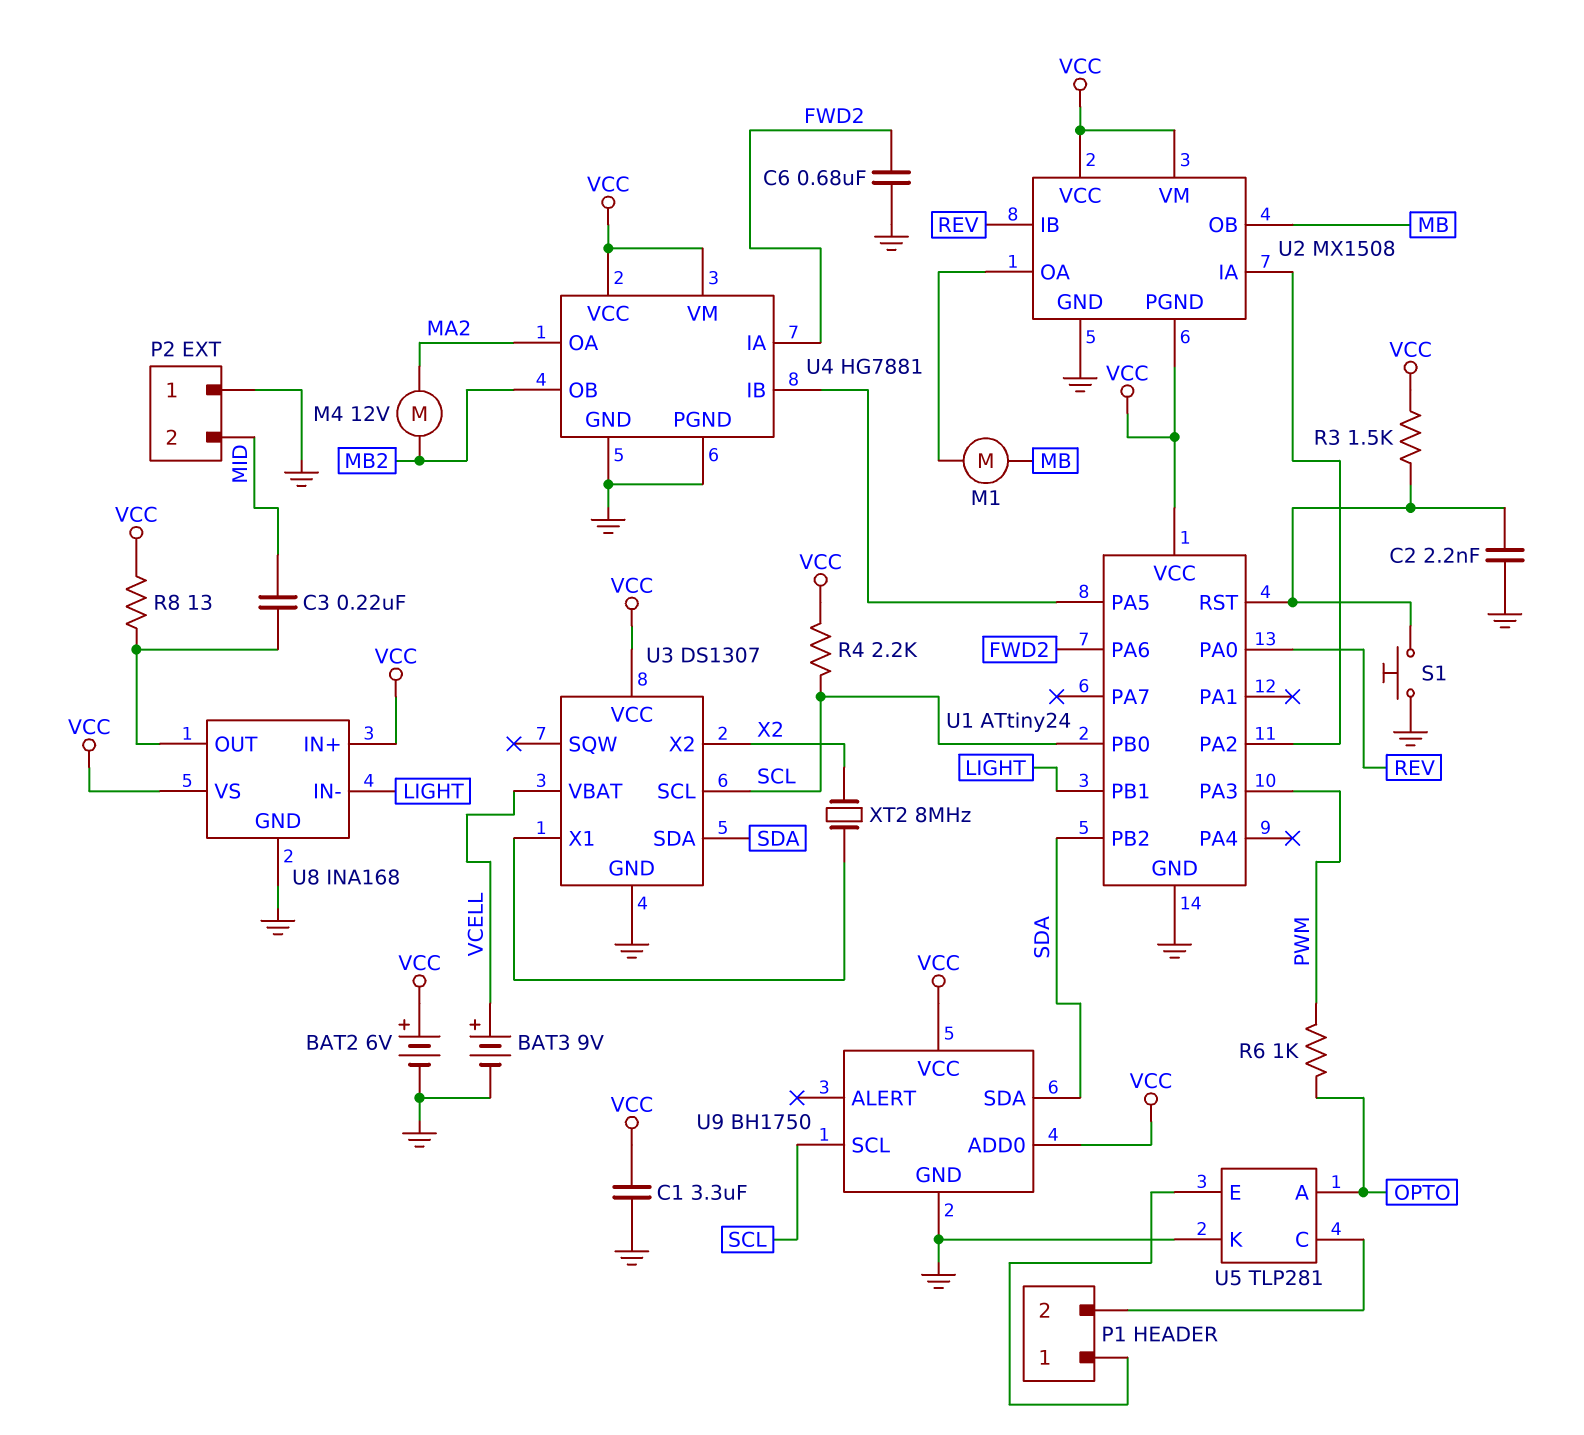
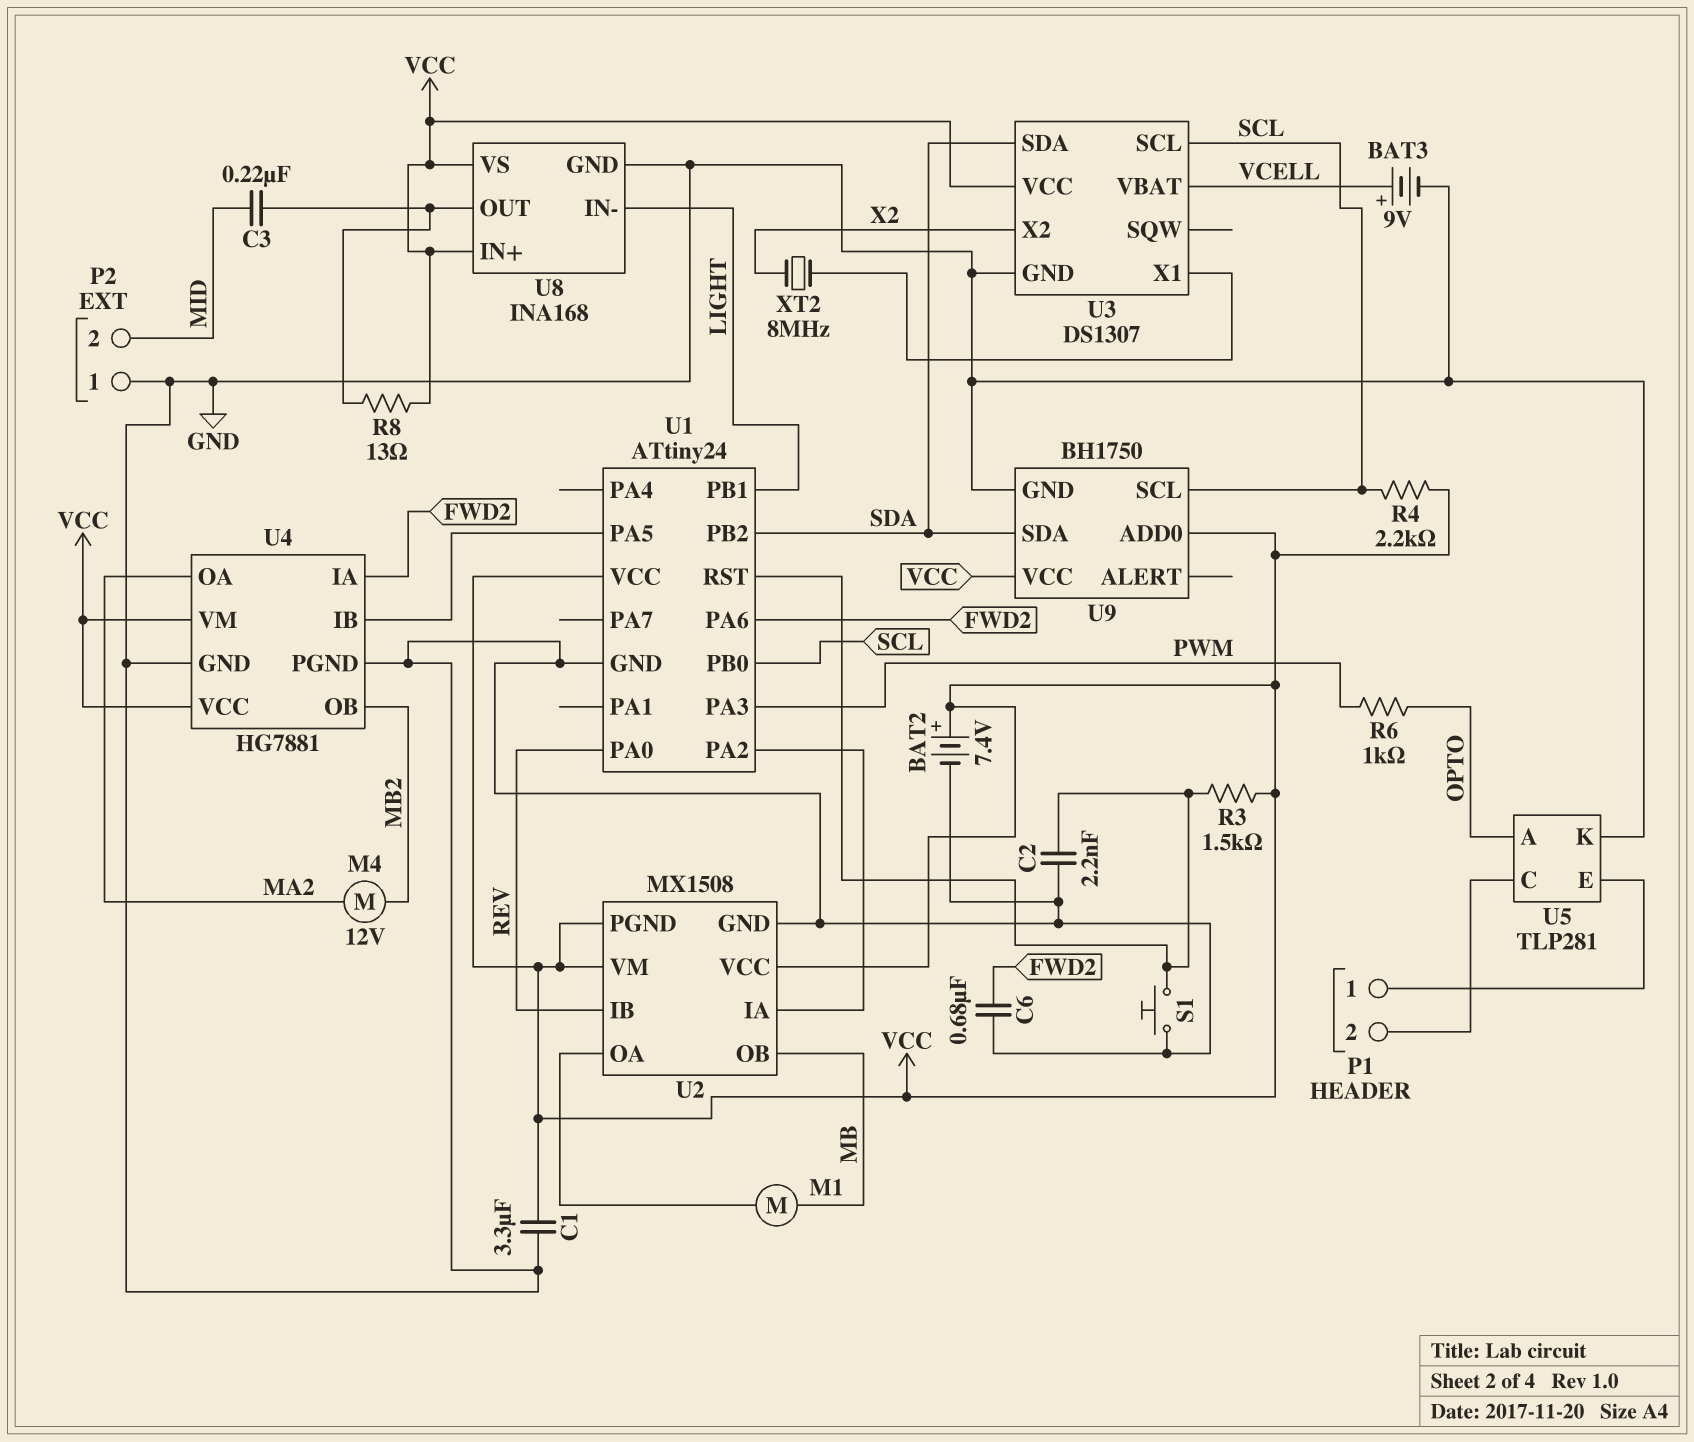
BAT2: 6V (plus VCC, minus GND) -> 7.4V (plus VCC, minus GND)

